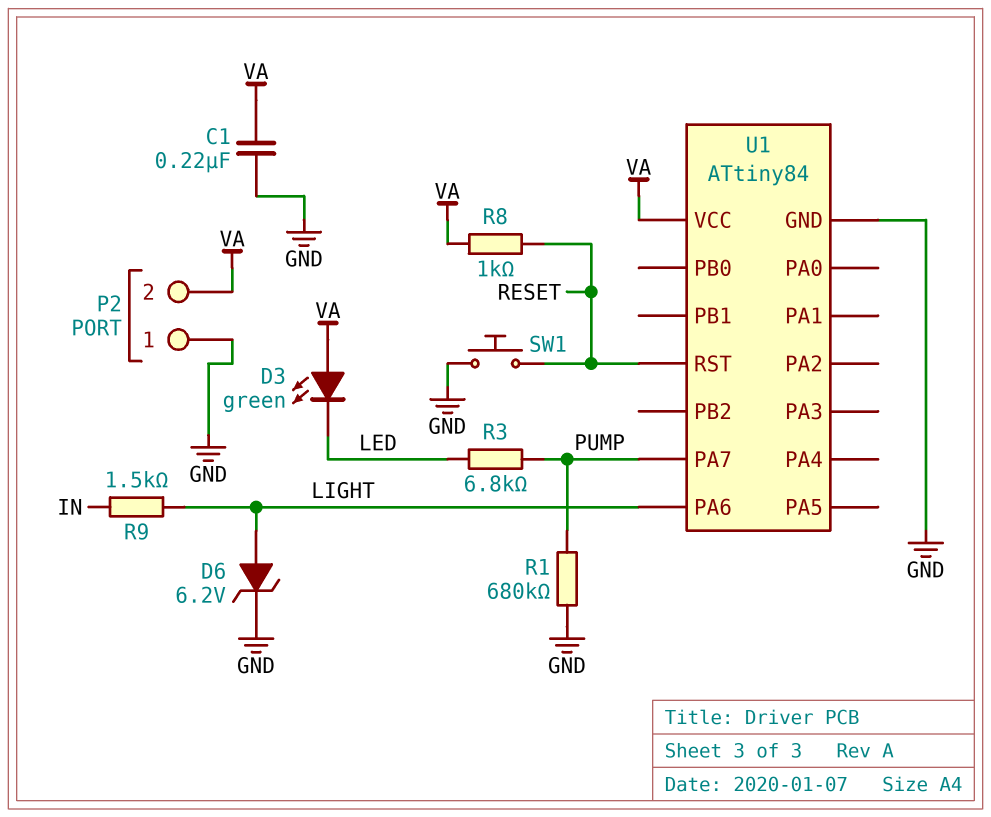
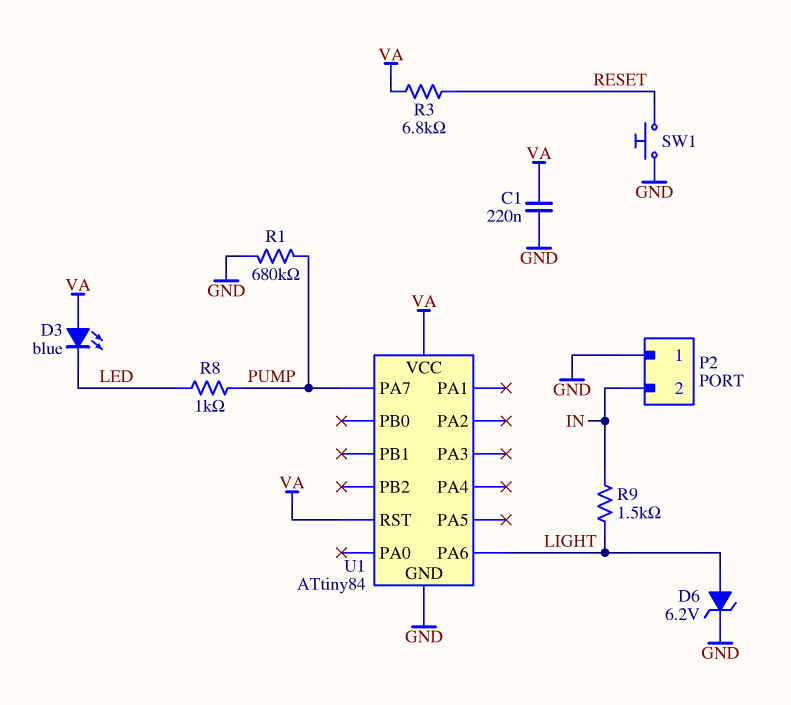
D3: LED green (A VA, K LED) -> LED blue (A VA, K LED)
P2 pin 2: VA -> IN
R3: 6.8k (LED, PUMP) -> 6.8k (RESET, VA)
R8: 1k (RESET, VA) -> 1k (LED, PUMP)
U1 pin RST: RESET -> VA

